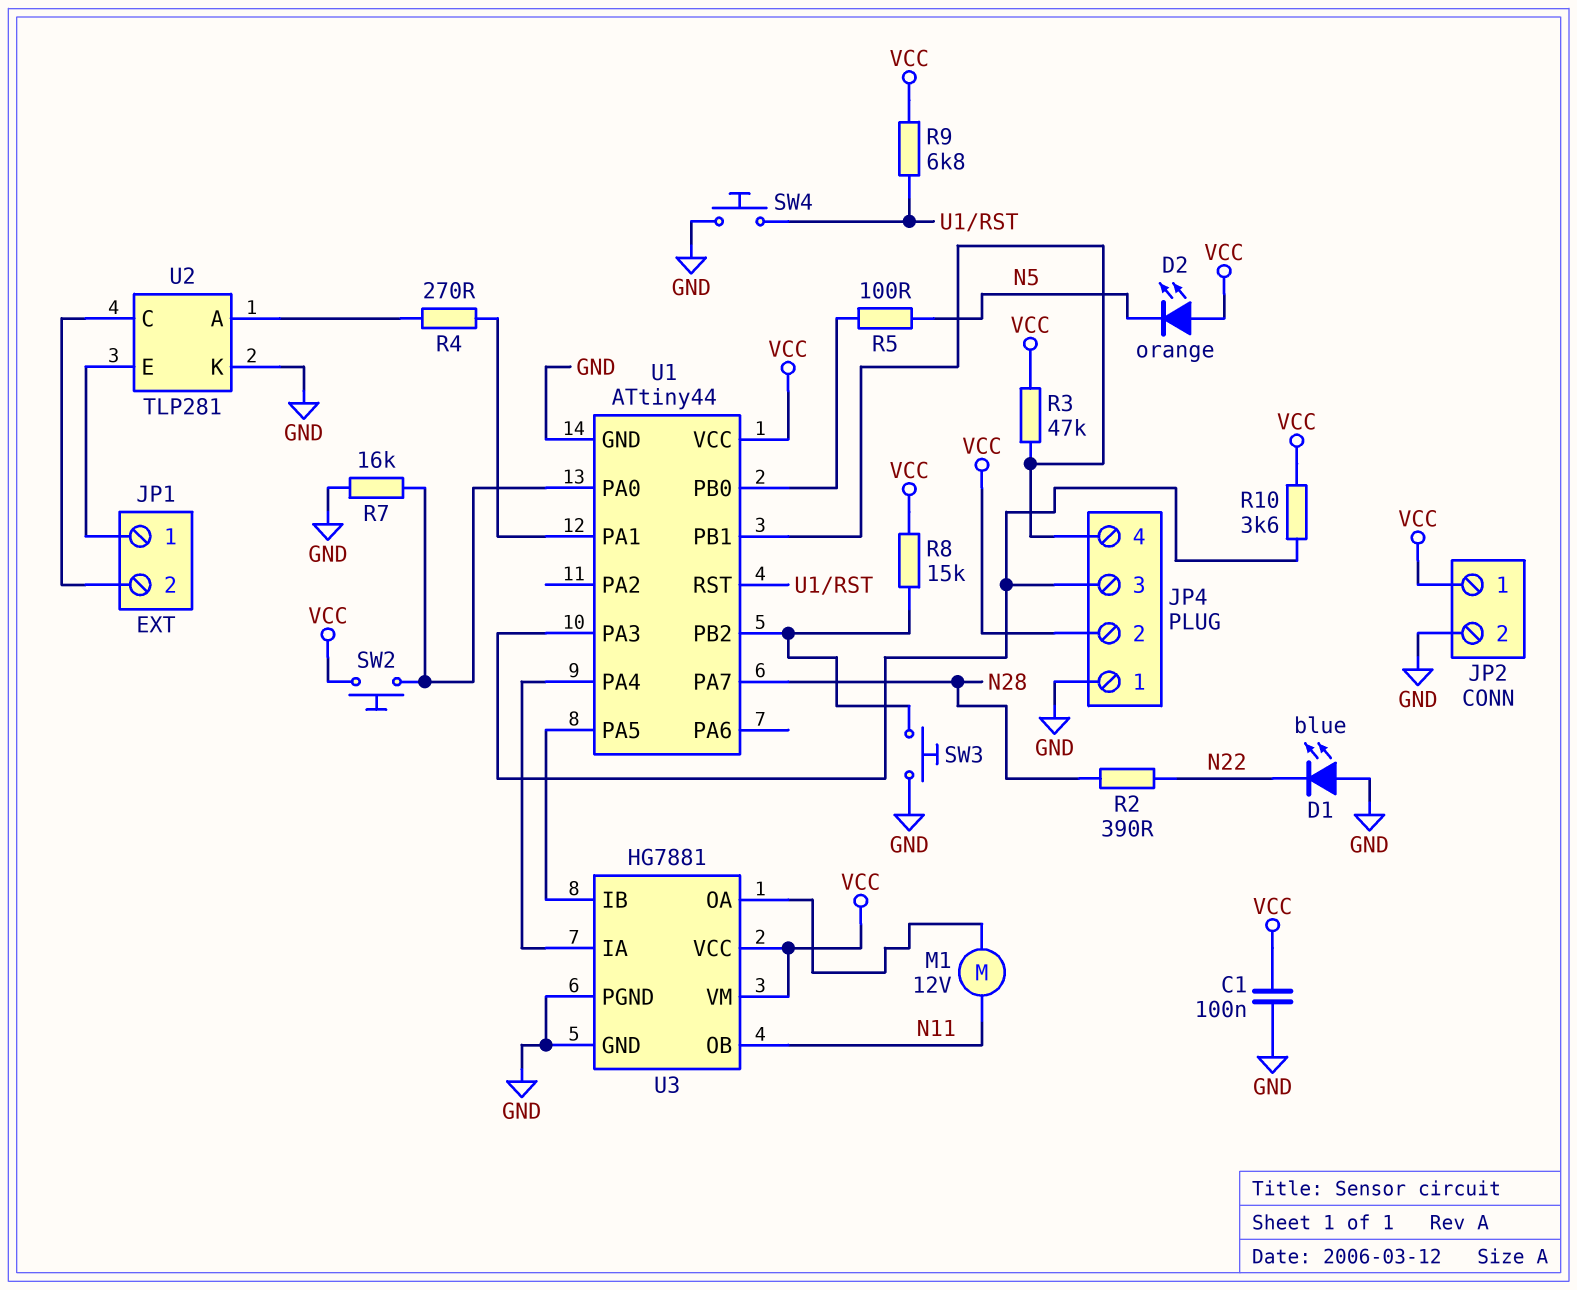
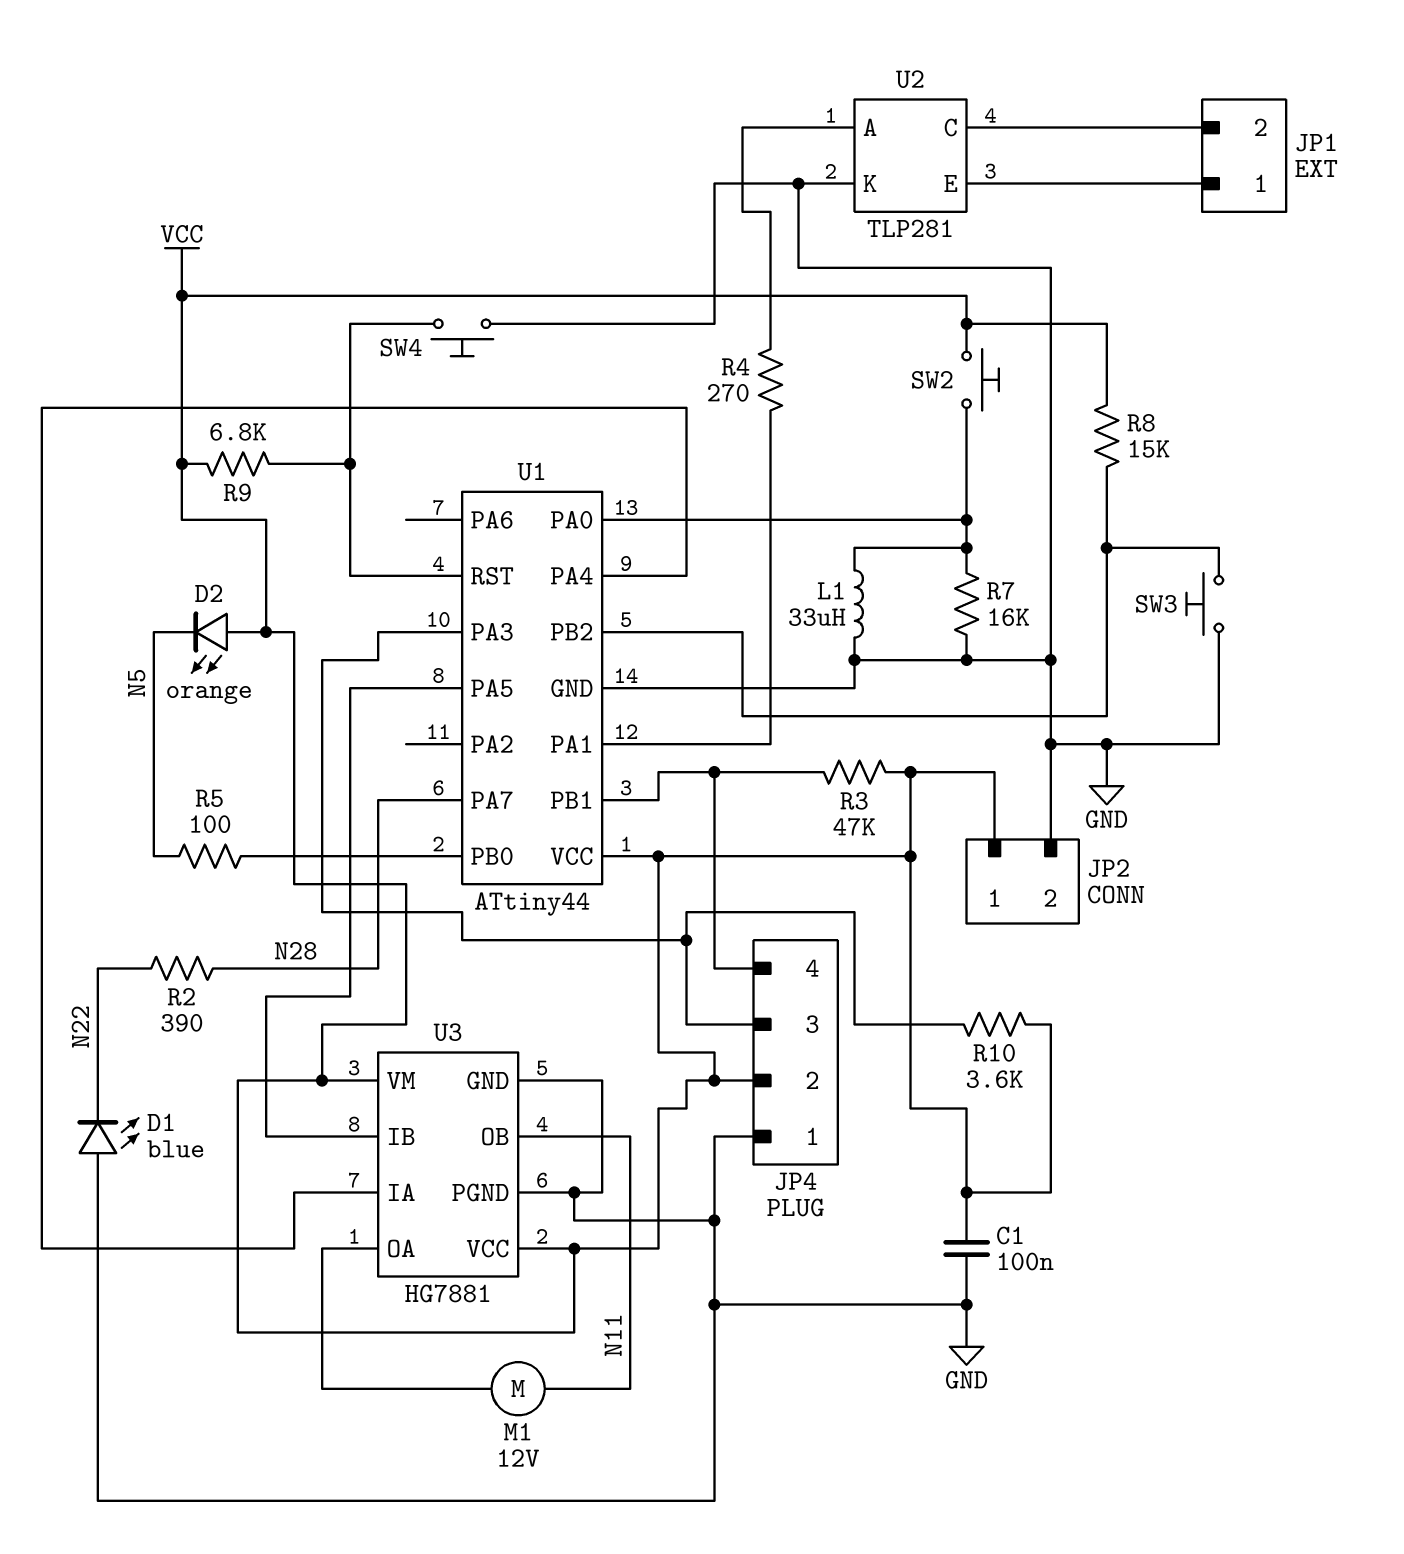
L1: none -> 33uH (GND, U1/PA0)

